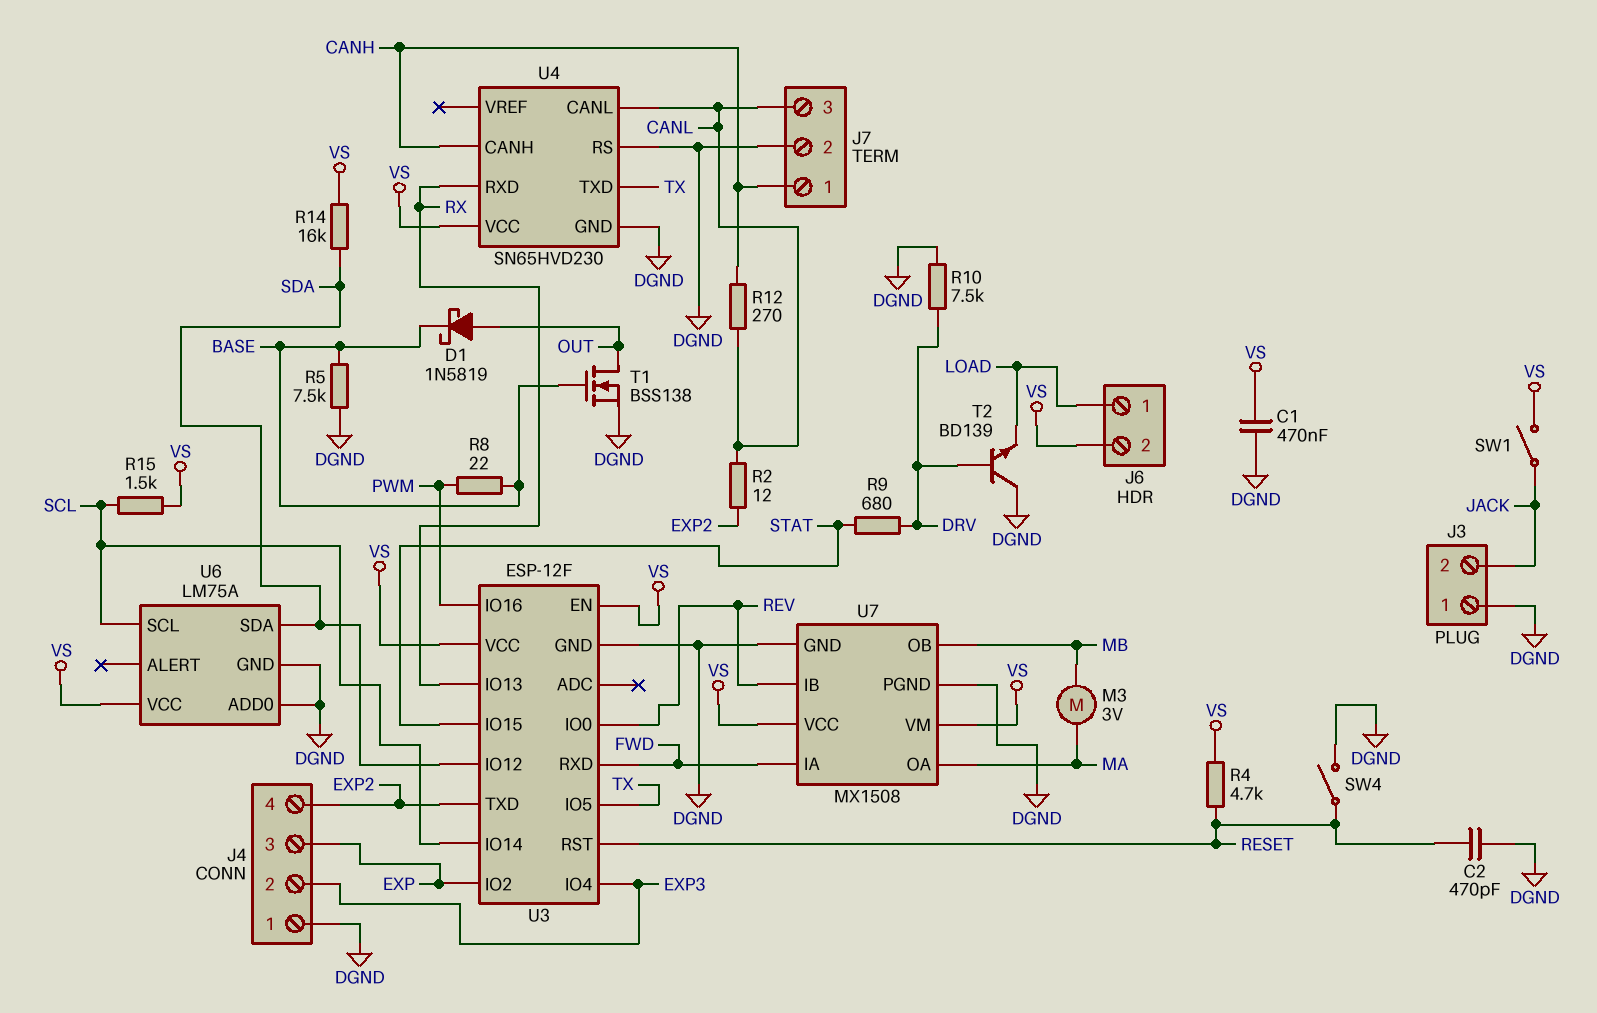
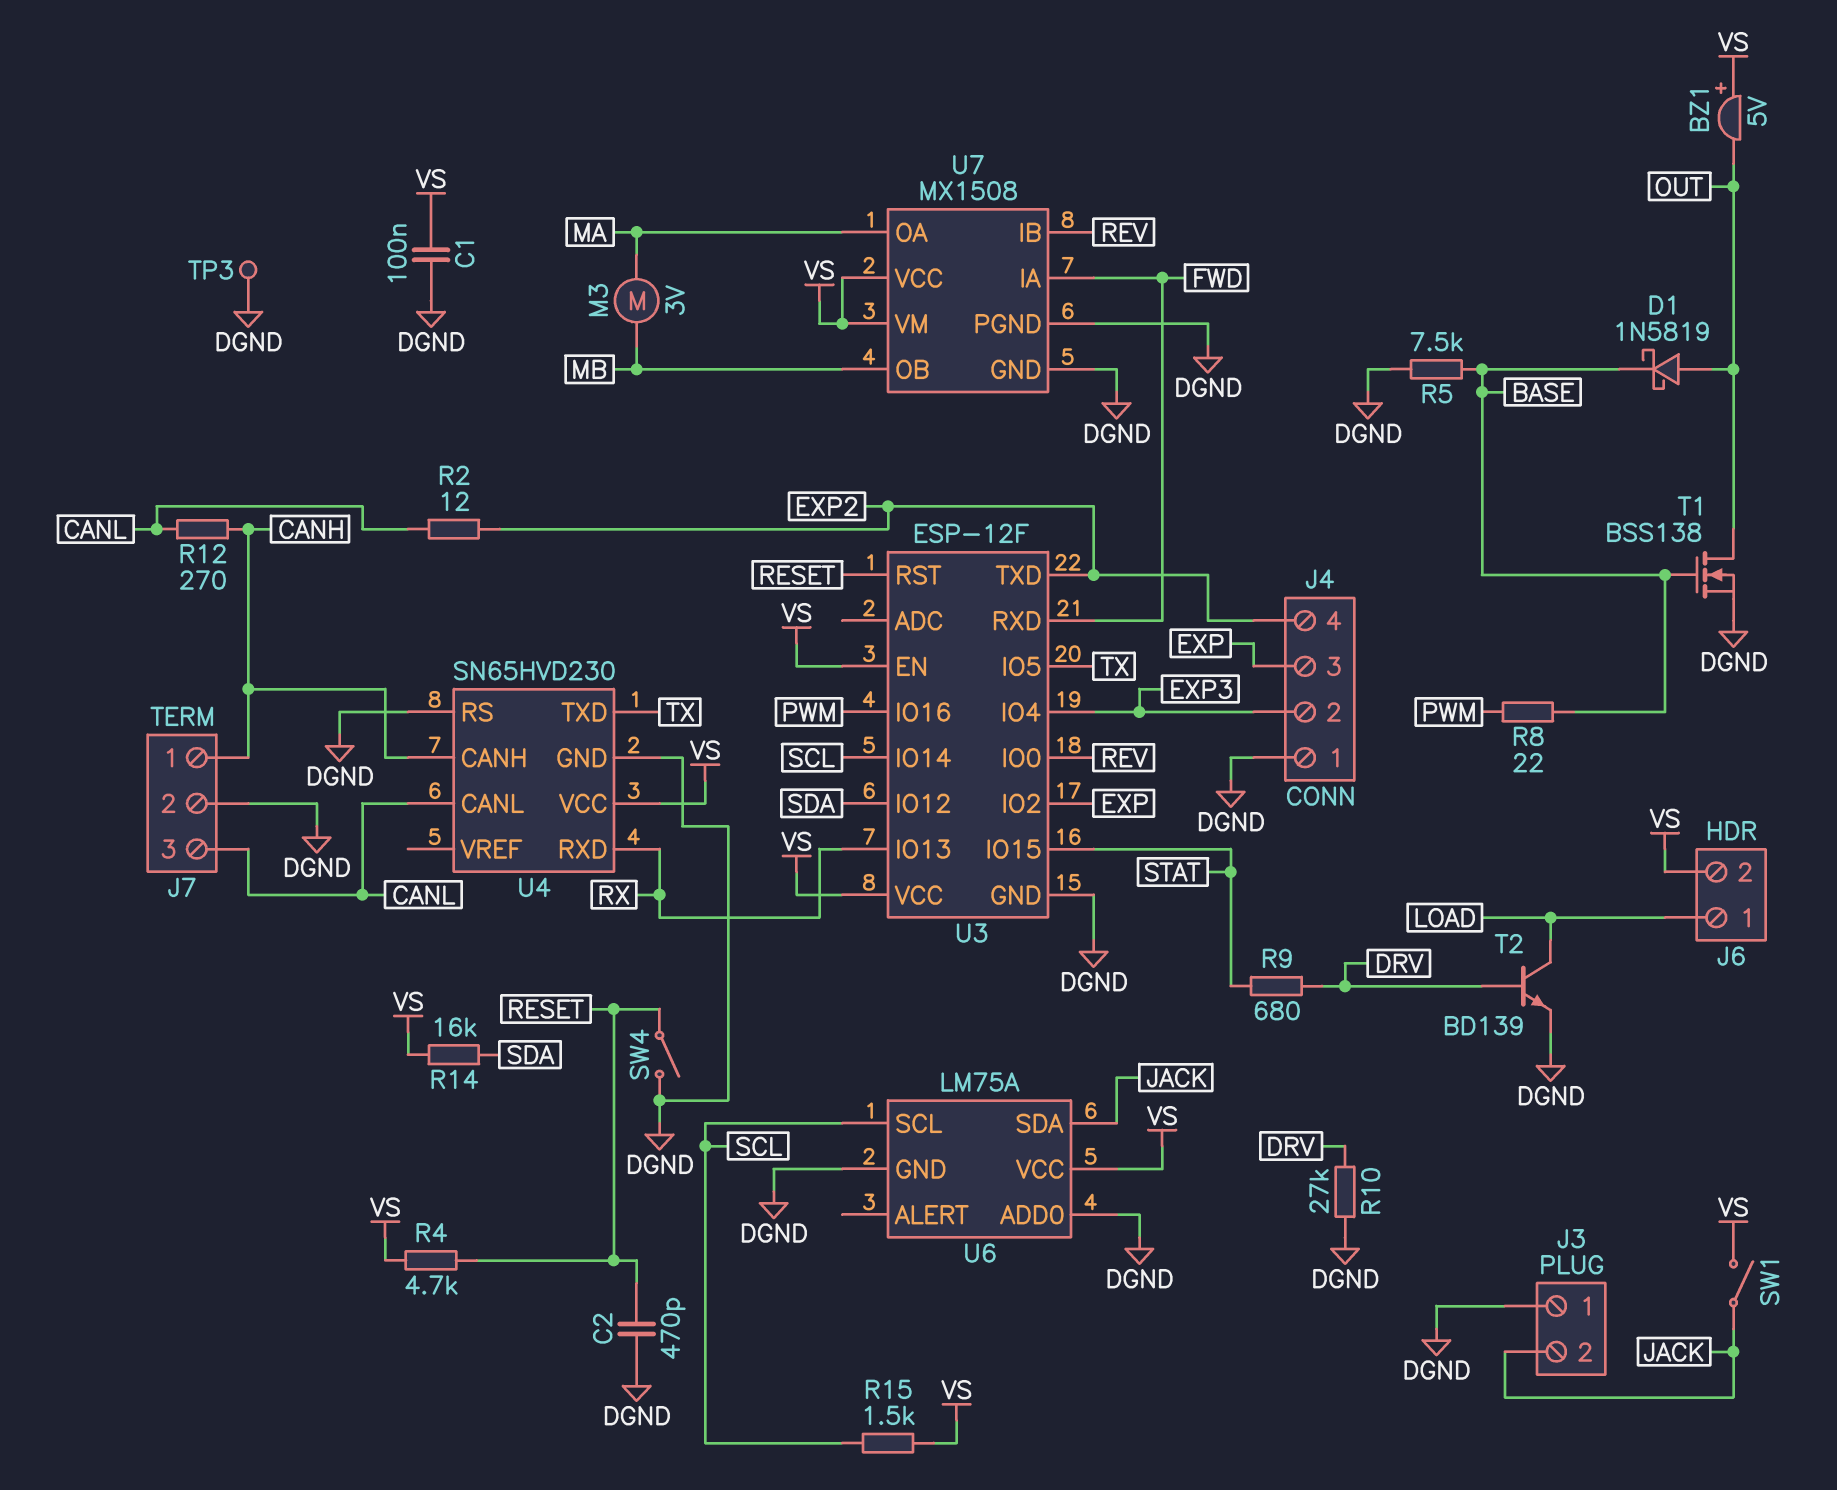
BZ1: none -> buzzer 5V (plus VS, minus OUT)
C1: 470nF (DGND, VS) -> 100nF (DGND, VS)
R10: 7.5k (DGND, DRV) -> 27k (DGND, DRV)
T2: NPN BD139 (B DRV, C DGND, E LOAD) -> NPN BD139 (B DRV, C LOAD, E DGND)
TP3: none -> test point (DGND)
U6 pin SDA: SDA -> JACK

